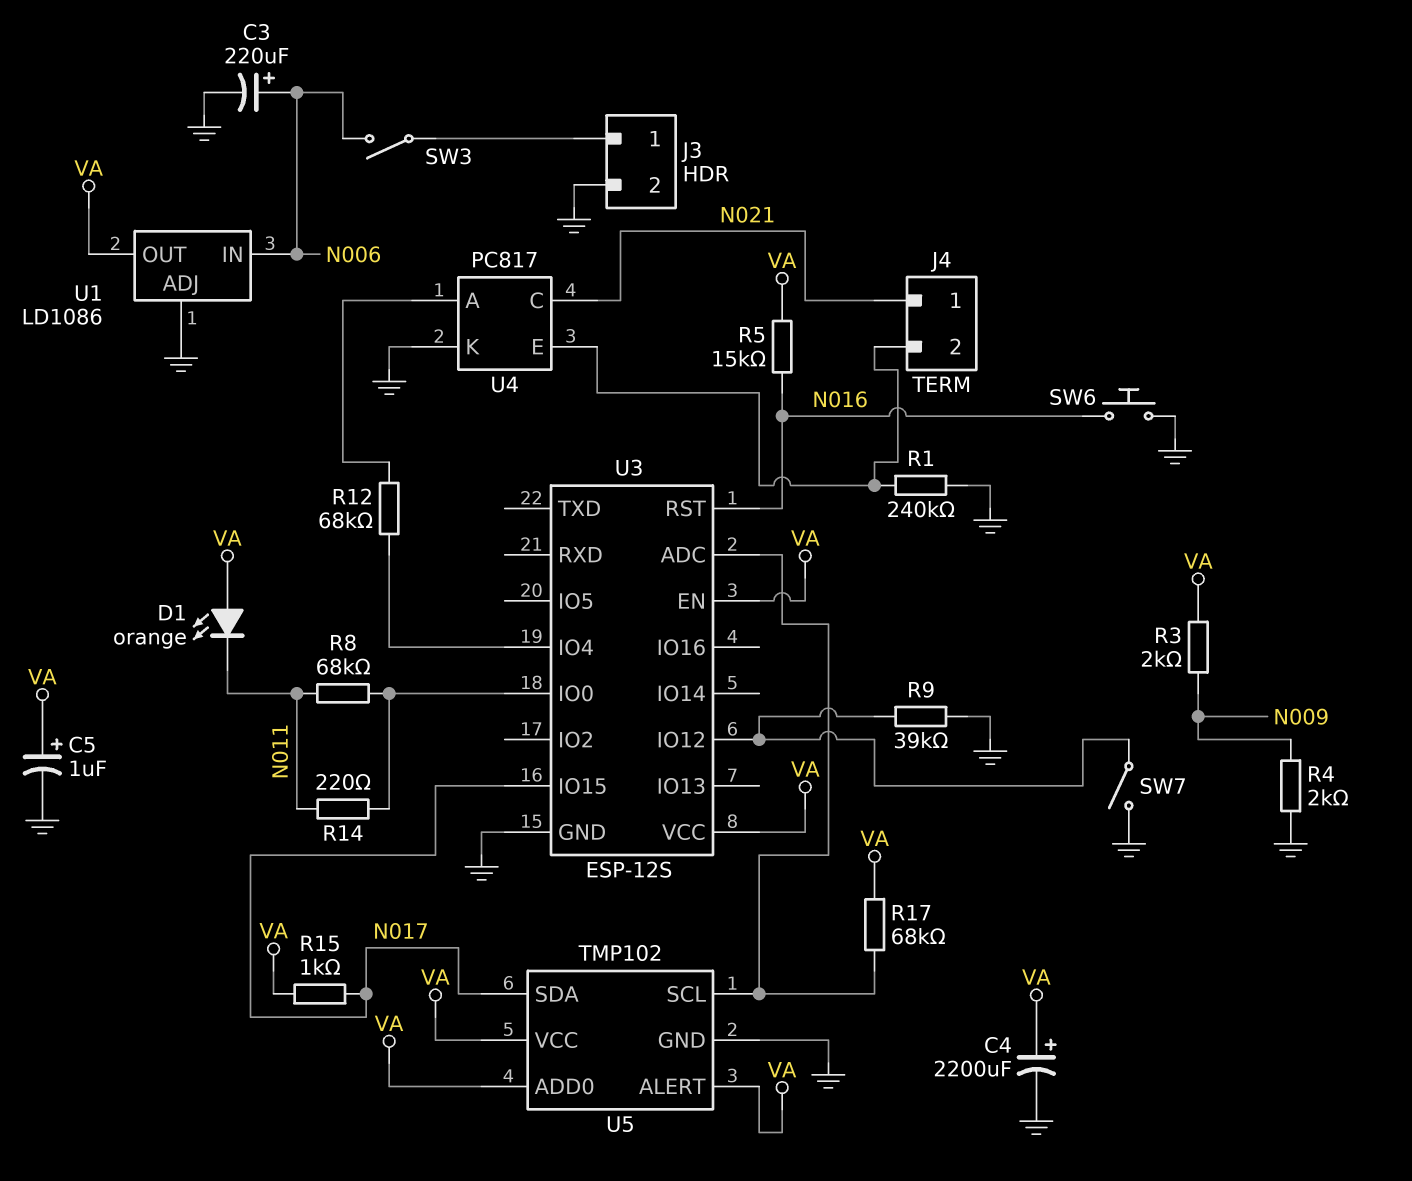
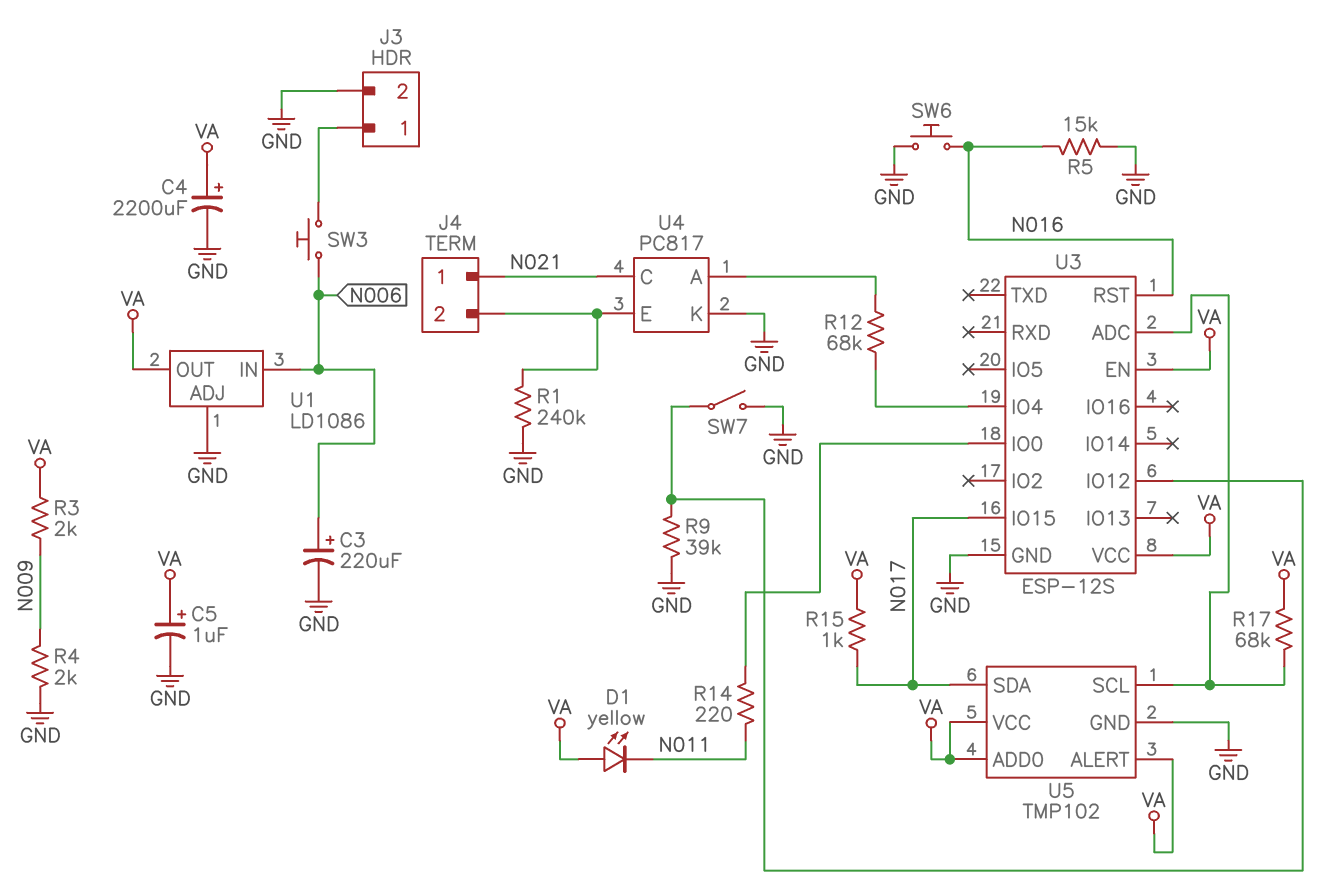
D1: LED orange (A VA, K N011) -> LED yellow (A VA, K N011)
R5: 15k (N016, VA) -> 15k (GND, N016)
R8: 68k (N011, U3/IO0) -> none
SW3: switch (J3/1, N006) -> button (J3/1, N006)

